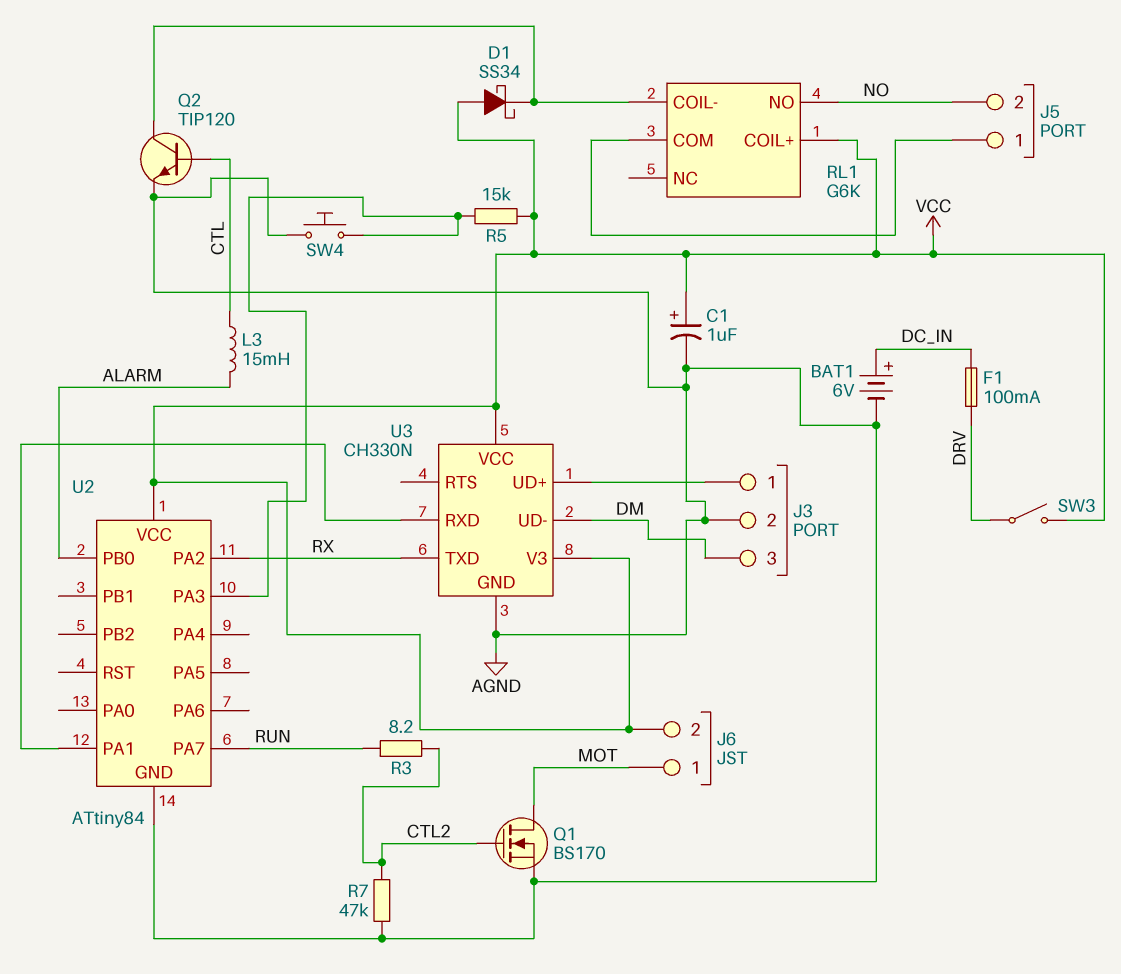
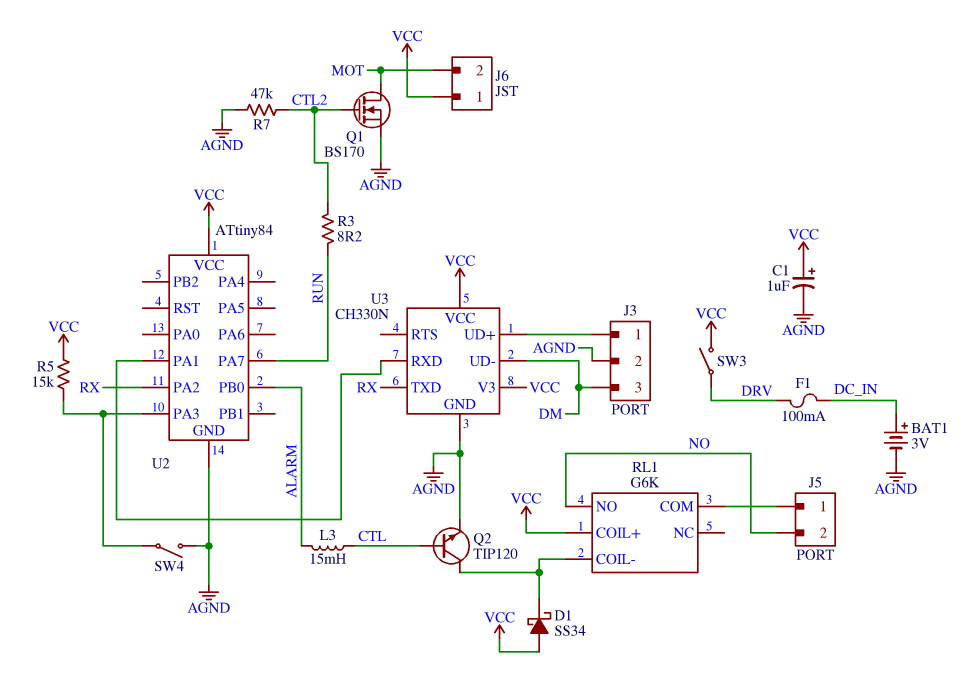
BAT1: 6V (plus DC_IN, minus AGND) -> 3V (plus DC_IN, minus AGND)
J6 pin 1: MOT -> VCC
J6 pin 2: VCC -> MOT
SW4: button (AGND, U2/PA3) -> switch (AGND, U2/PA3)

